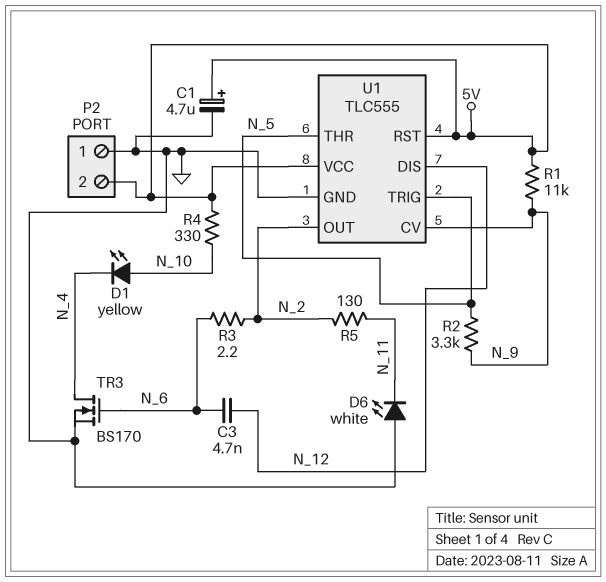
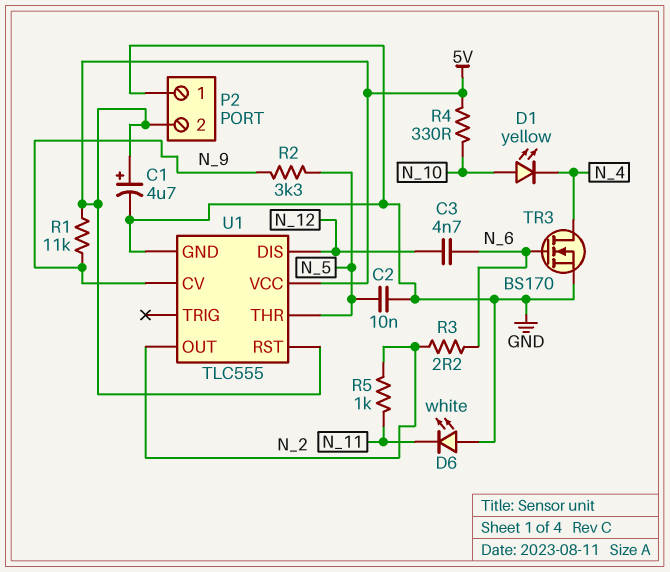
C2: none -> 10nF (GND, N_5)
R5: 130 (N_2, N_11) -> 1k (N_2, N_11)
U1 pin TRIG: N_5 -> none

